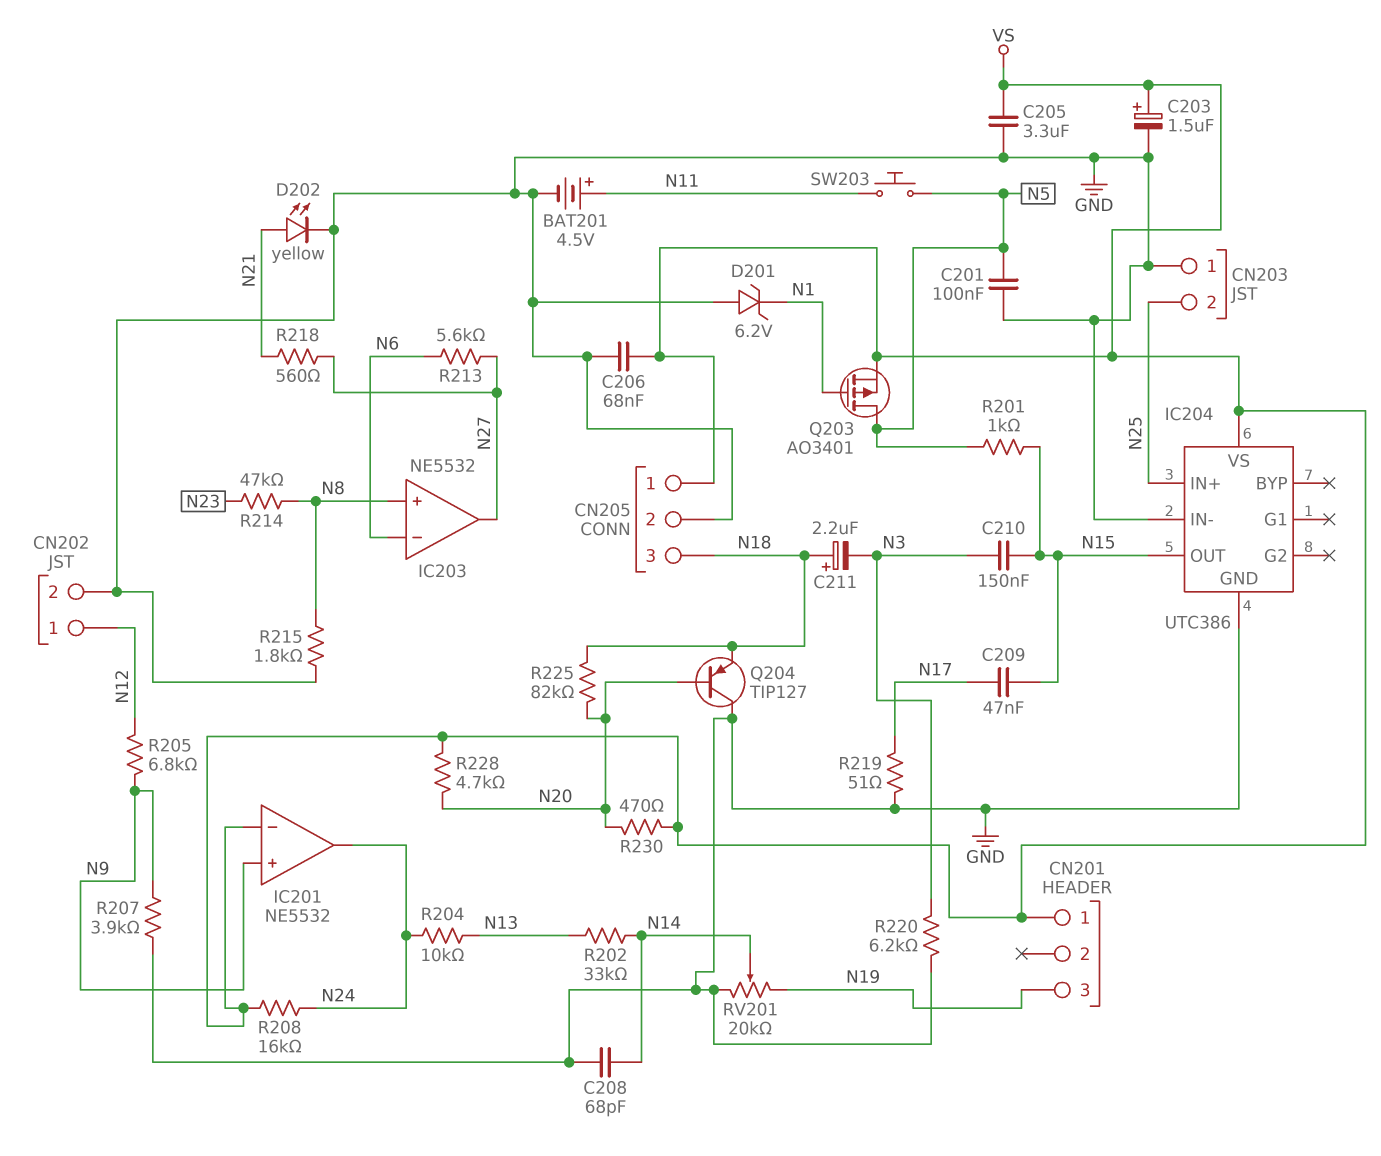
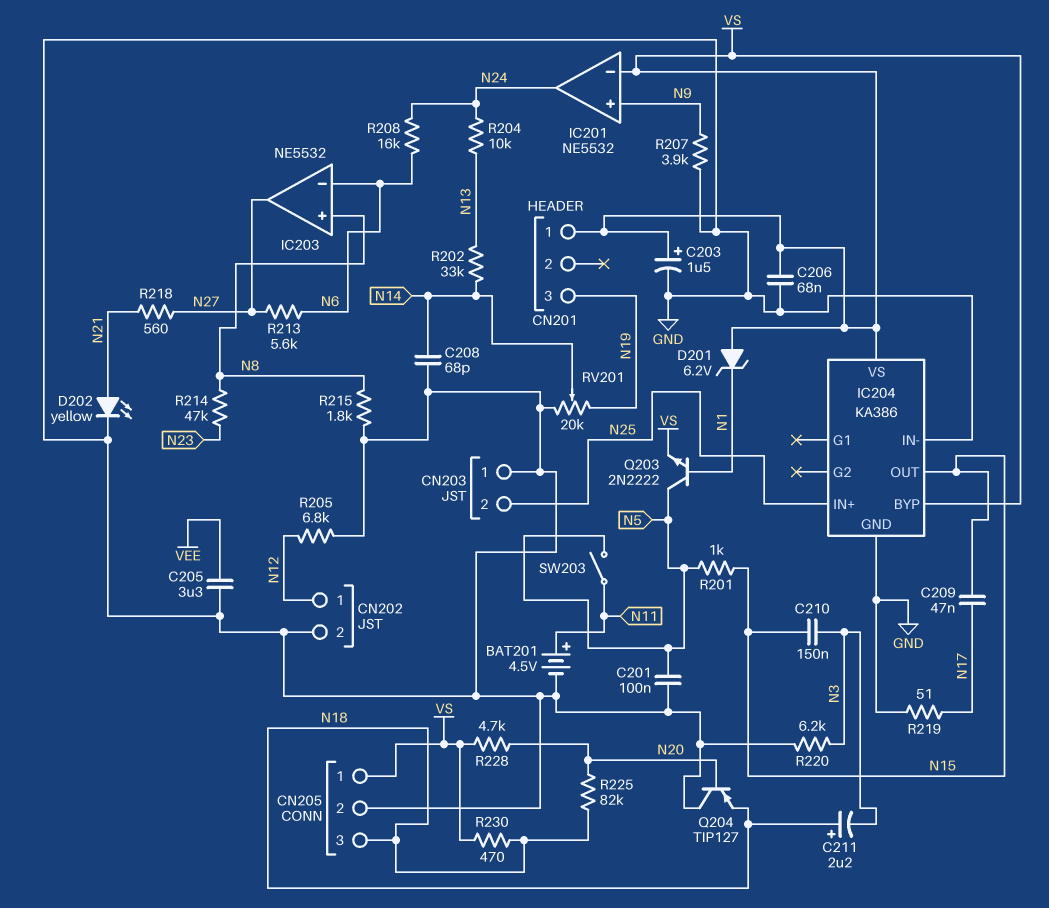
C205: 3.3uF (GND, VS) -> 3.3uF (GND, VEE)
D201: zener 6.2V (A GND, K N1) -> zener 6.2V (A VS, K N1)
IC204: UTC386 -> KA386
IC204 pin BYP: none -> VS
Q203: PMOS AO3401 (G N1, D N5, S VS) -> NPN 2N2222 (B N1, C N5, E VS)
R205: 6.8k (N9, N12) -> 6.8k (GND, N12)
R208: 16k (N24, VS) -> 16k (N6, N24)
R230: 470 (N20, VS) -> 470 (N18, VS)
SW203: button (N5, N11) -> switch (N5, N11)

